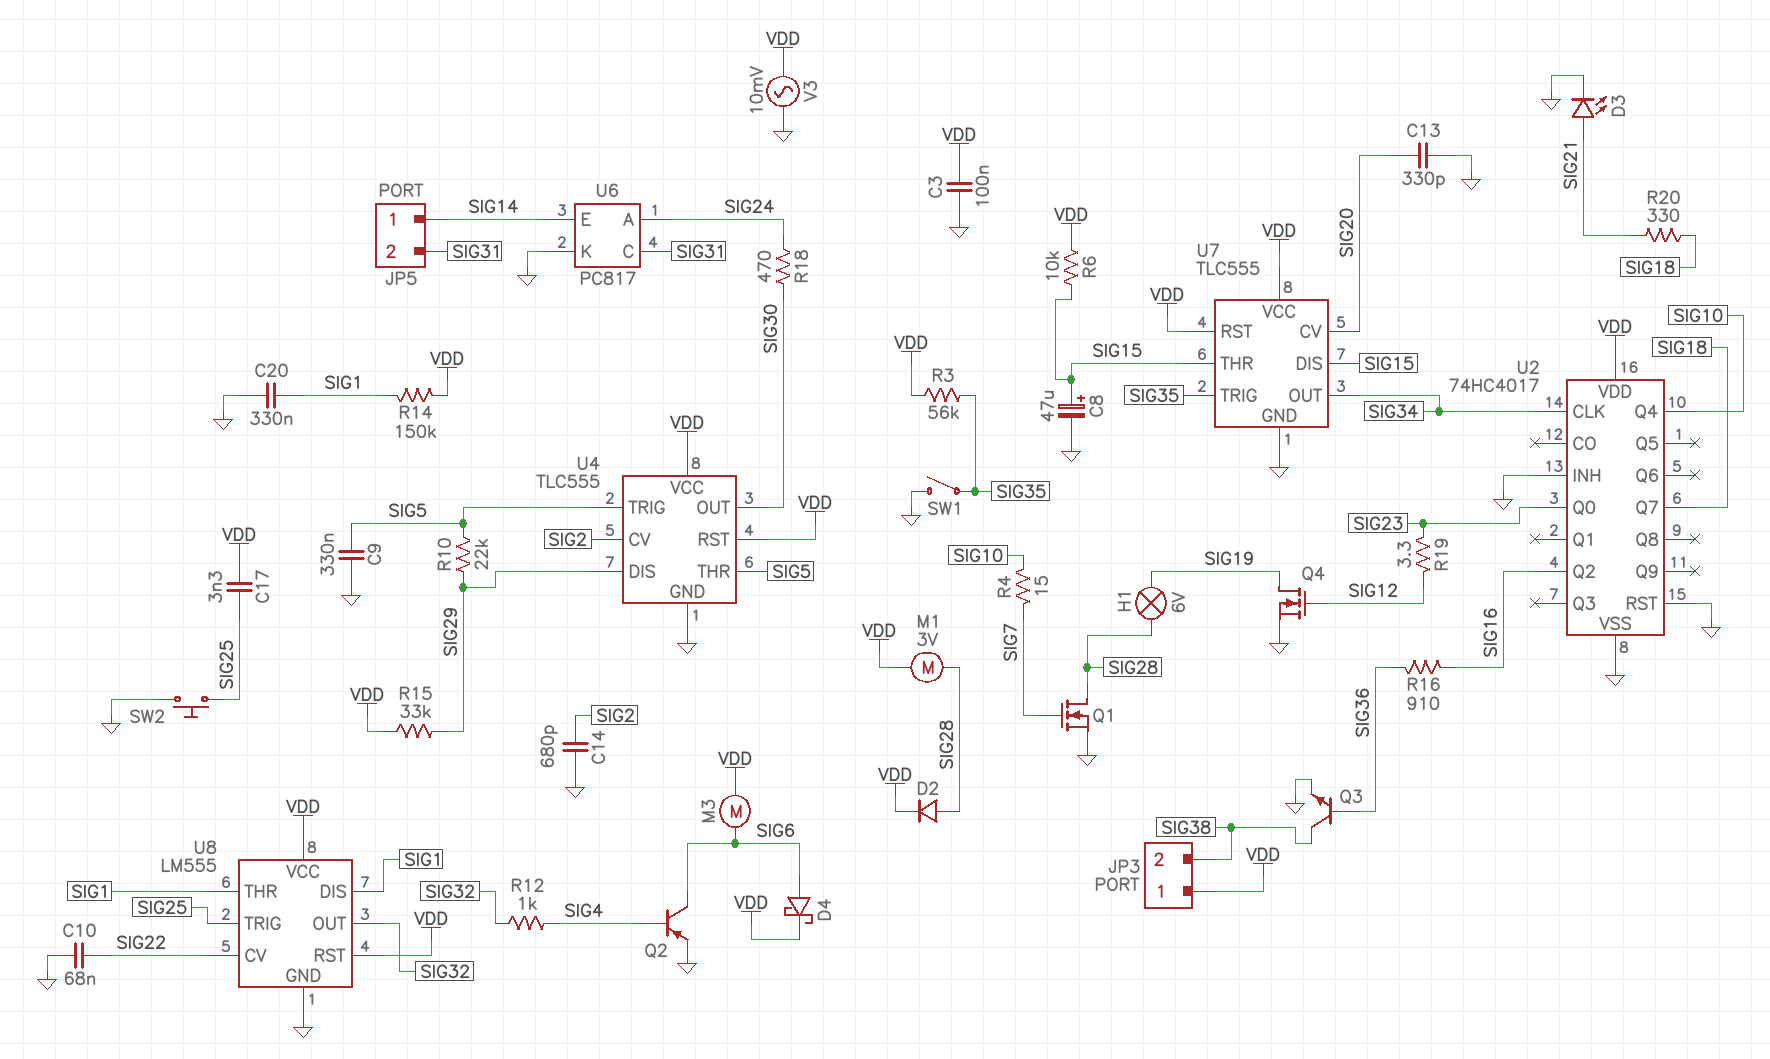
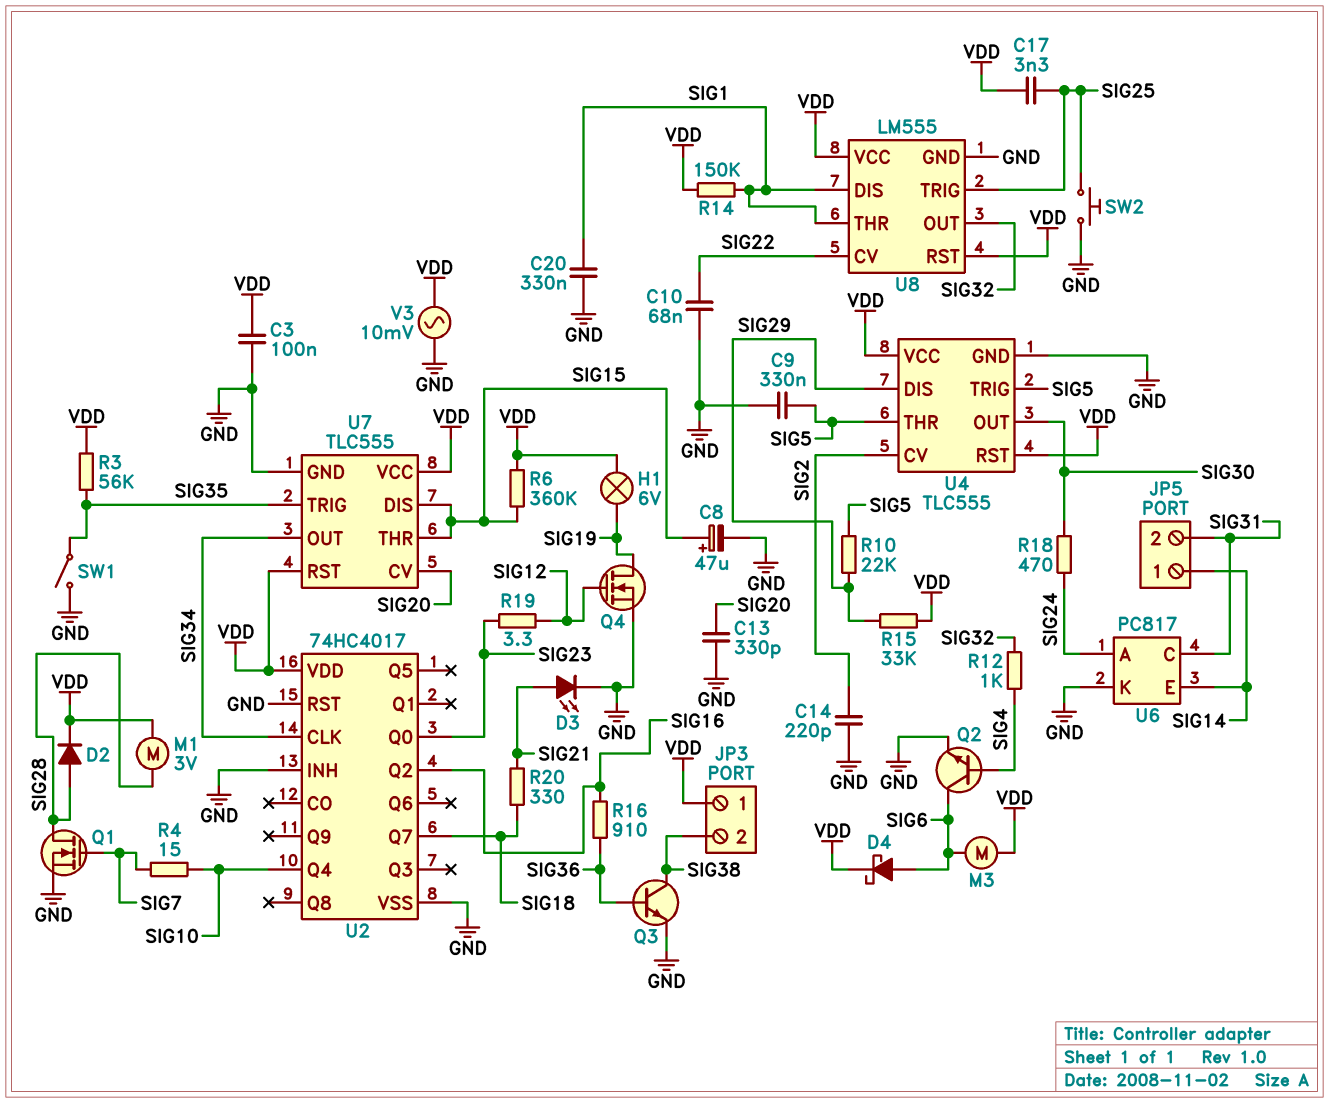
C14: 680pF (GND, SIG2) -> 220pF (GND, SIG2)
H1: lamp 6V (SIG19, SIG28) -> lamp 6V (SIG19, VDD)
Q2: PNP (B SIG4, C SIG6, E GND) -> NPN (B SIG4, C SIG6, E GND)
R6: 10k (SIG15, VDD) -> 360k (SIG15, VDD)

